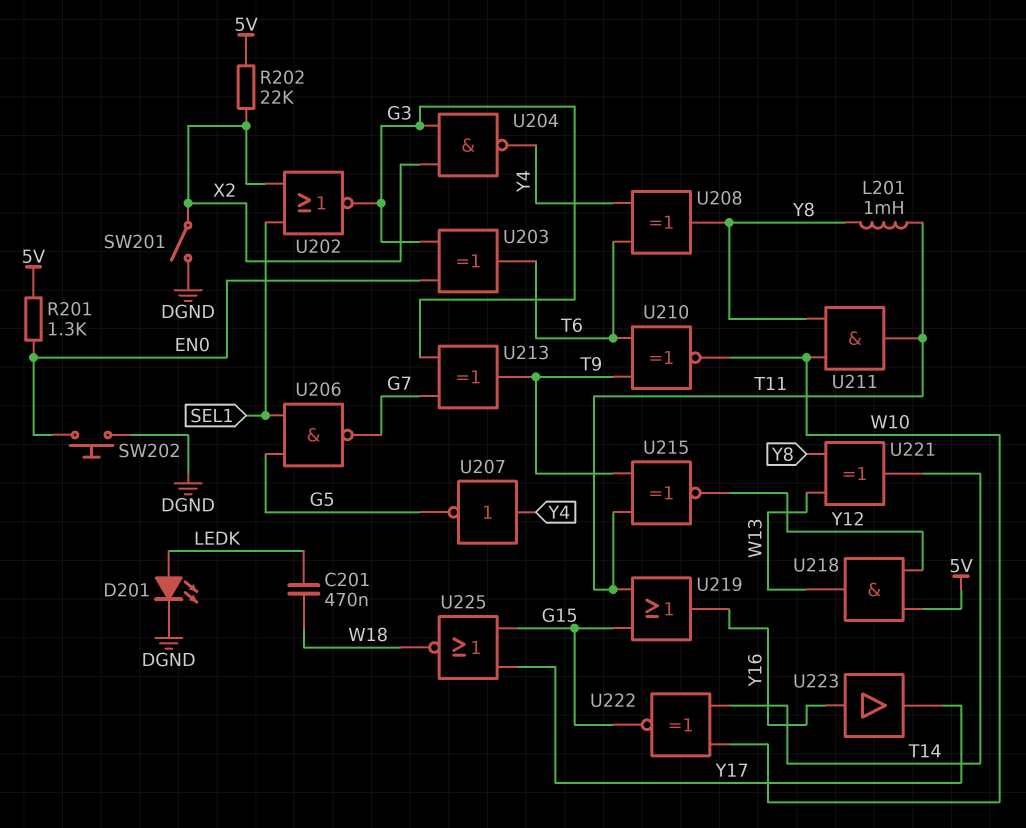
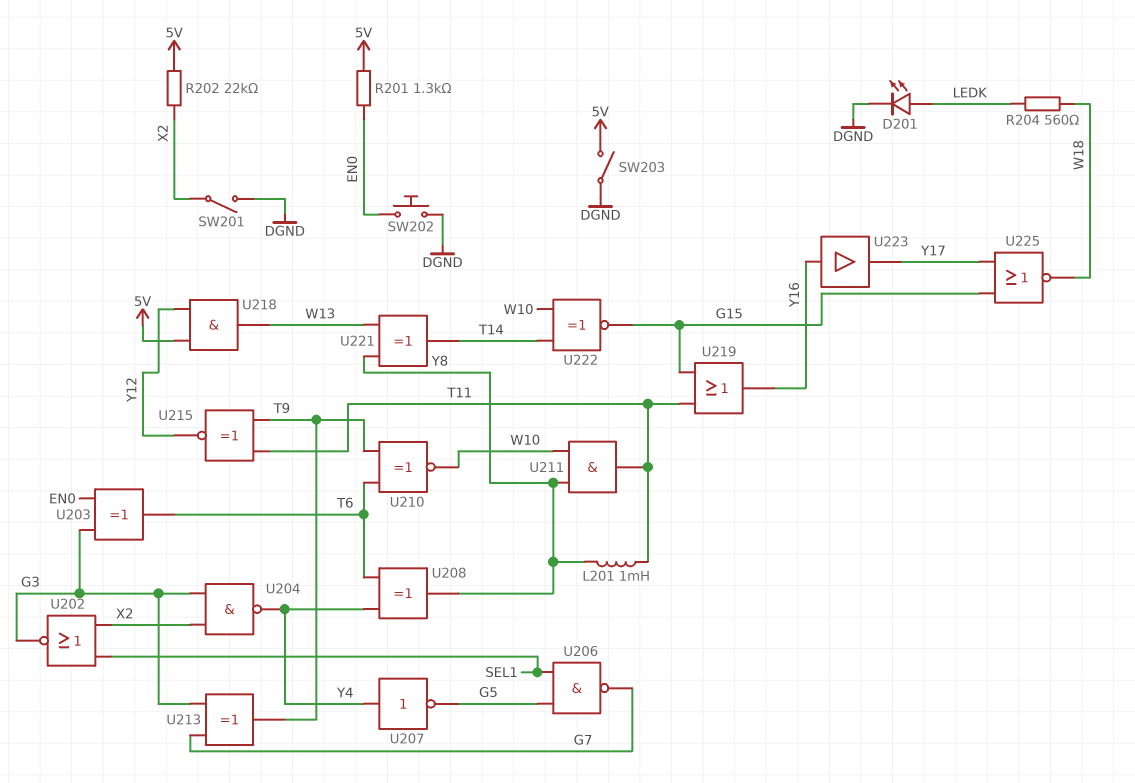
C201: 470nF (LEDK, W18) -> none
R204: none -> 560 (LEDK, W18)
SW203: none -> switch (5V, DGND)

